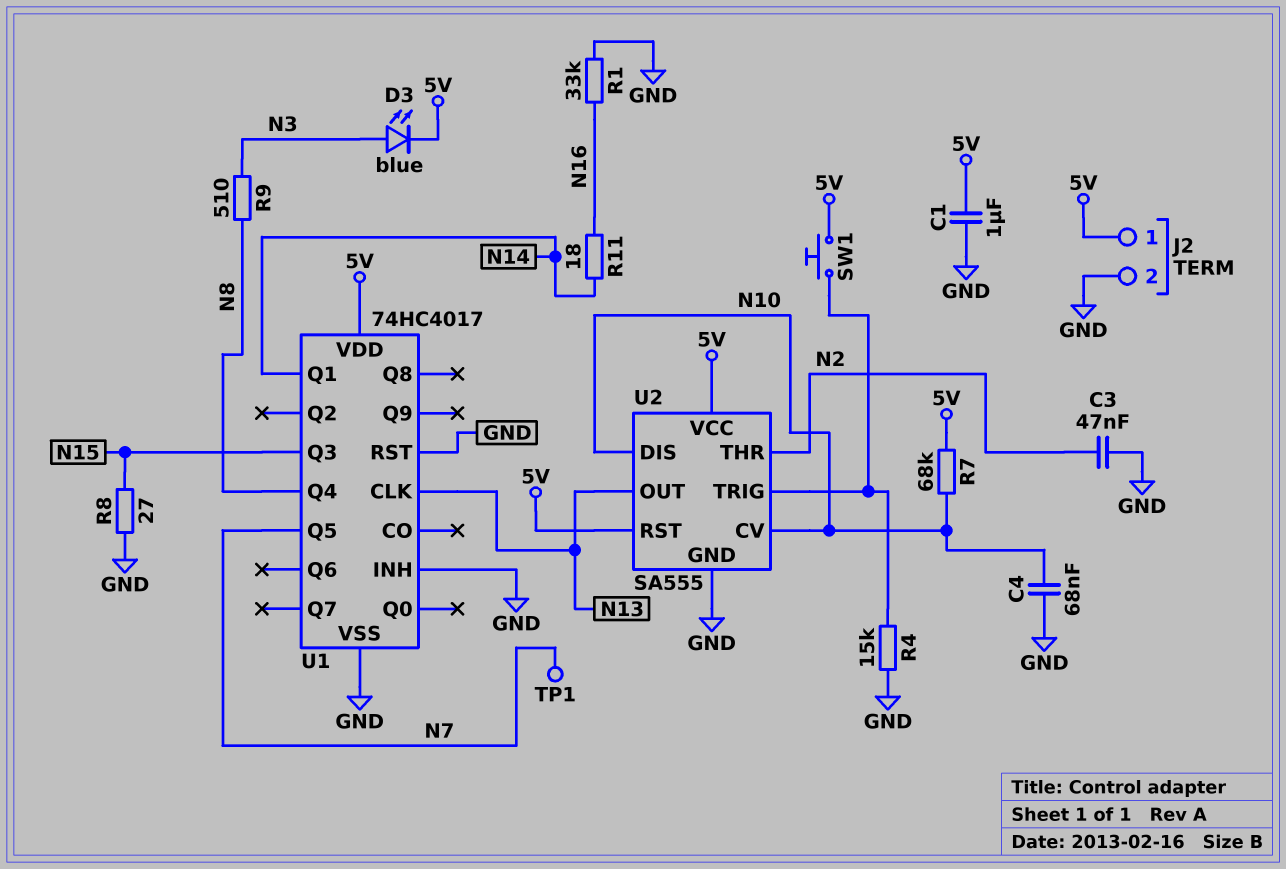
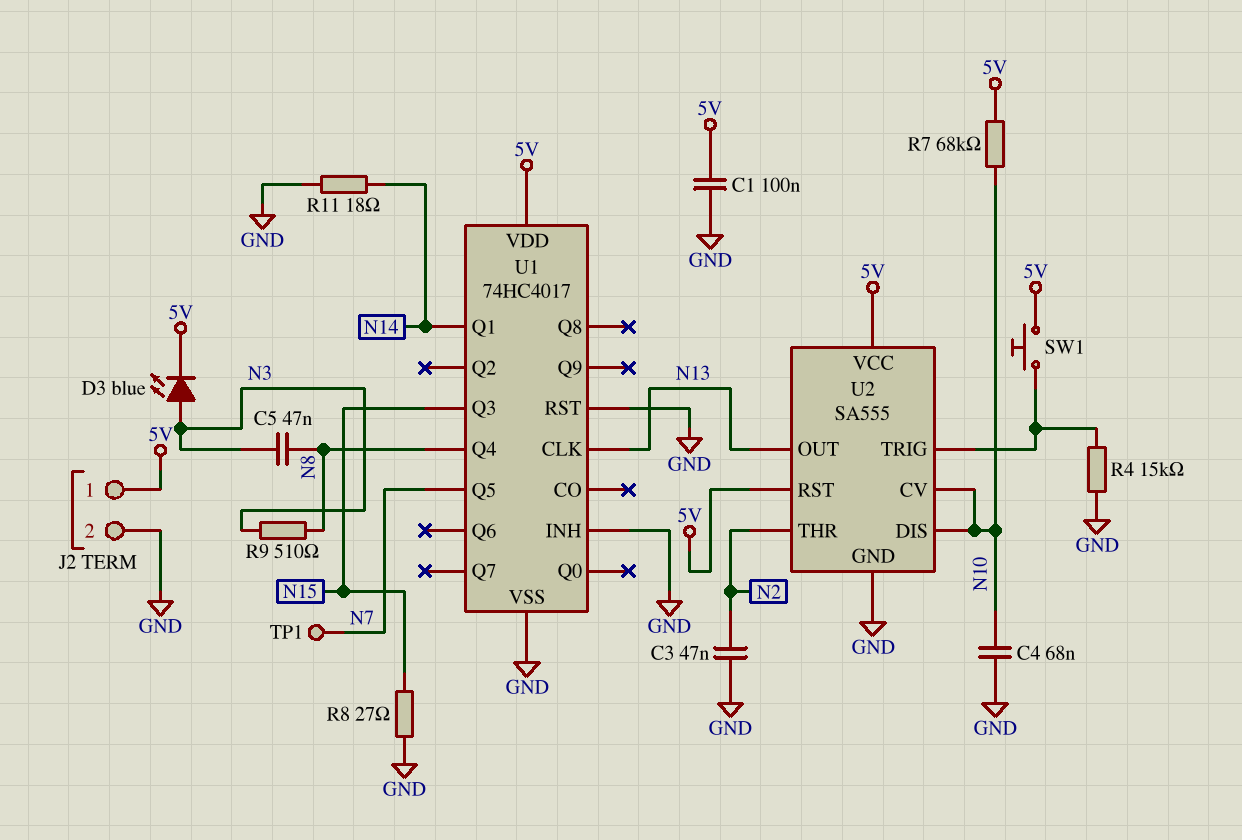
C1: 1uF (5V, GND) -> 100nF (5V, GND)
C5: none -> 47nF (N3, N8)
R1: 33k (GND, N16) -> none
R11: 18 (N14, N16) -> 18 (GND, N14)

